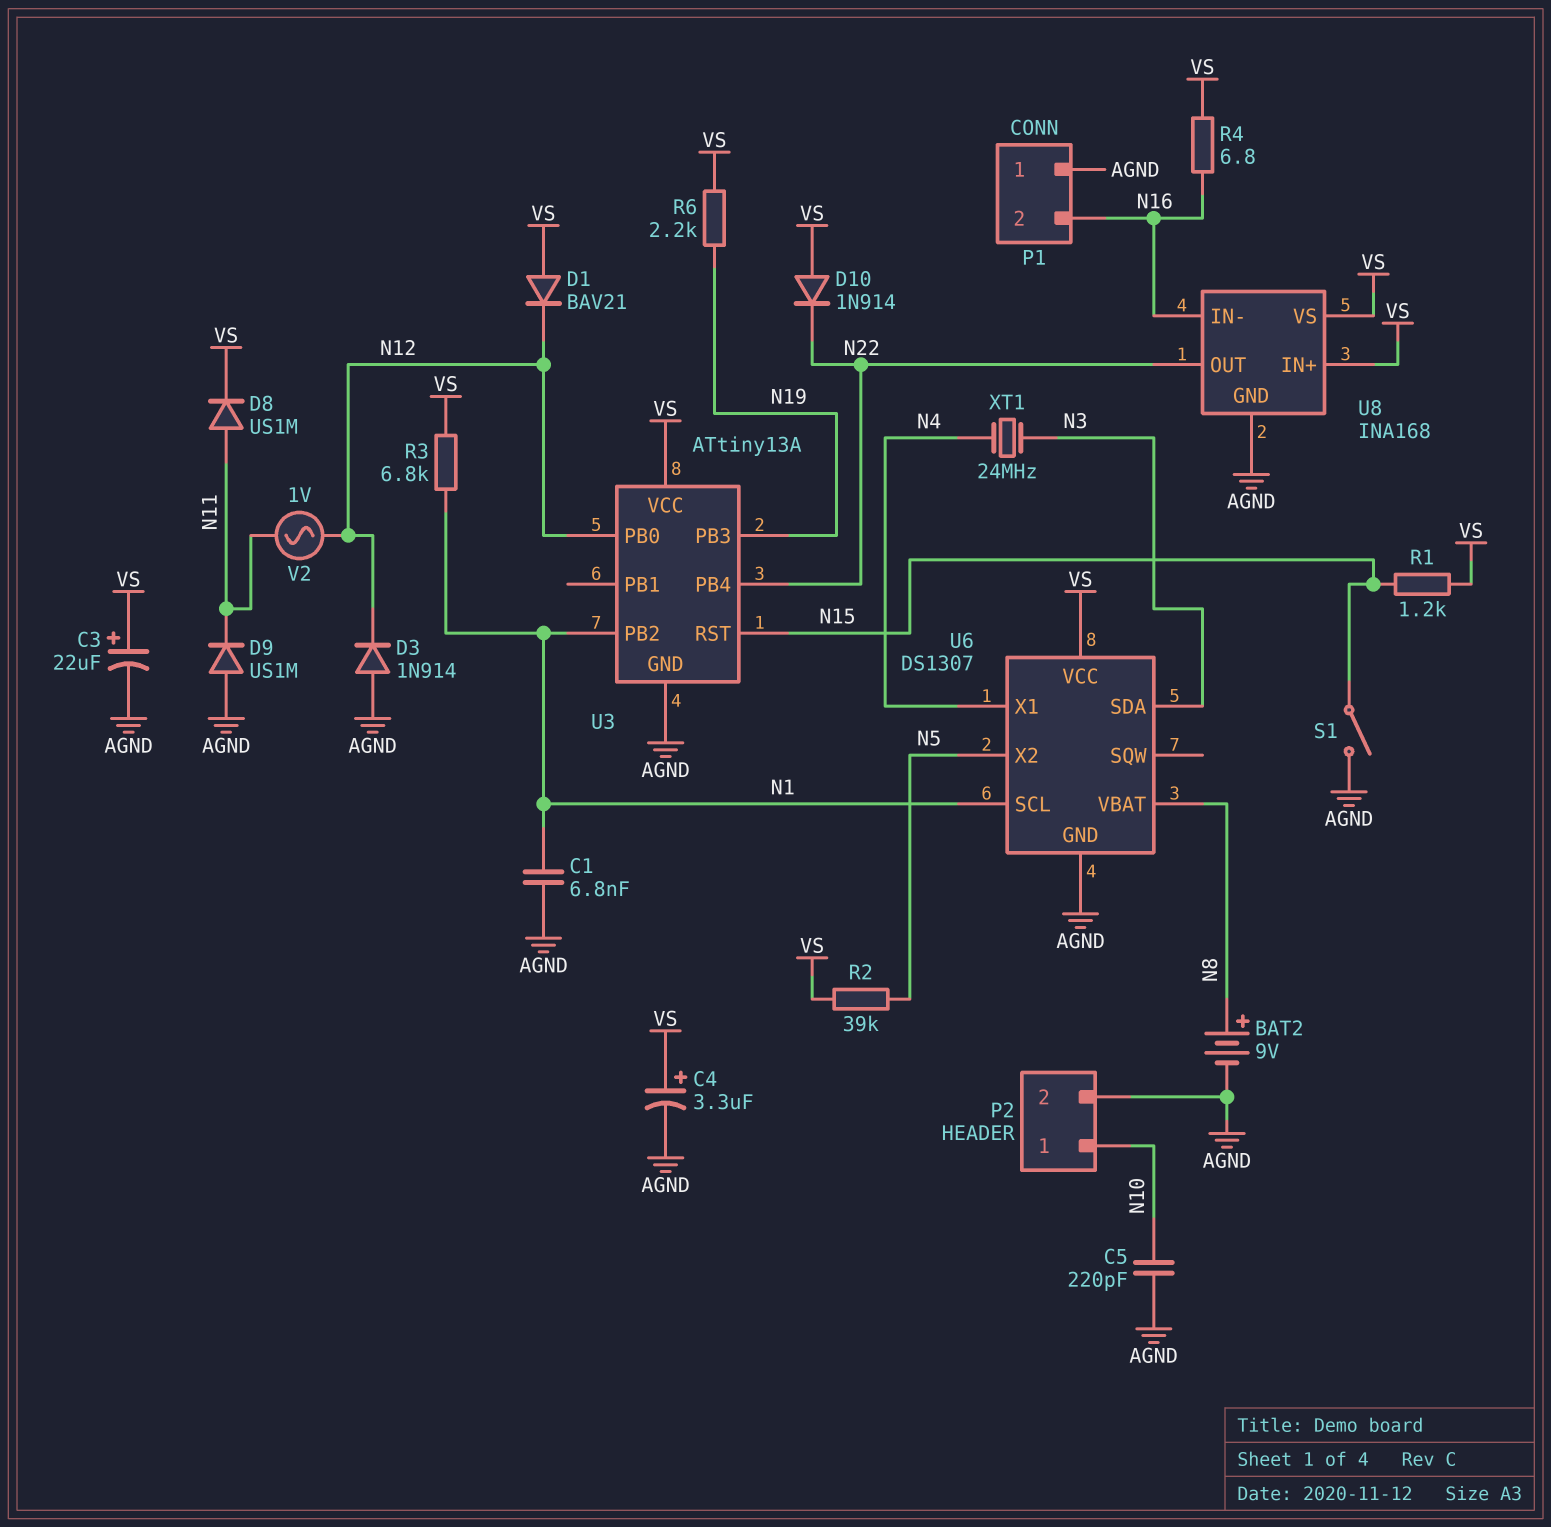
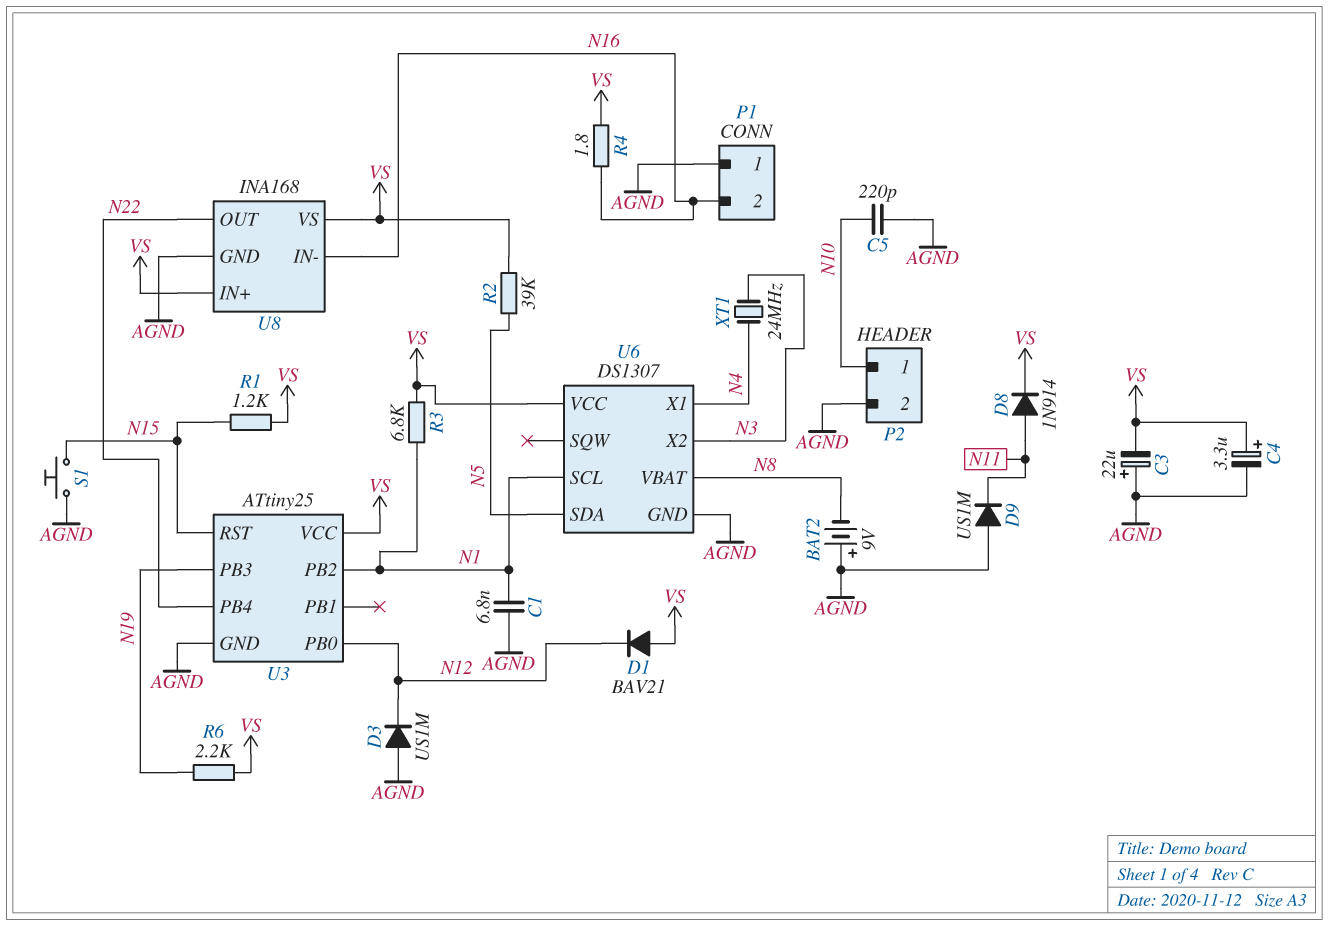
BAT2: 9V (plus N8, minus AGND) -> 9V (plus AGND, minus N8)
C3: 22uF (plus VS, minus AGND) -> 22uF (plus AGND, minus VS)
D3: diode 1N914 (A AGND, K N12) -> diode US1M (A AGND, K N12)
D8: diode US1M (A N11, K VS) -> diode 1N914 (A N11, K VS)
D10: diode 1N914 (A VS, K N22) -> none
R4: 6.8 (N16, VS) -> 1.8 (N16, VS)
S1: switch (AGND, N15) -> button (AGND, N15)
U3: ATtiny13A -> ATtiny25
U6 pin SDA: N3 -> N5
U6 pin X2: N5 -> N3
V2: AC 1V (N11, N12) -> none

